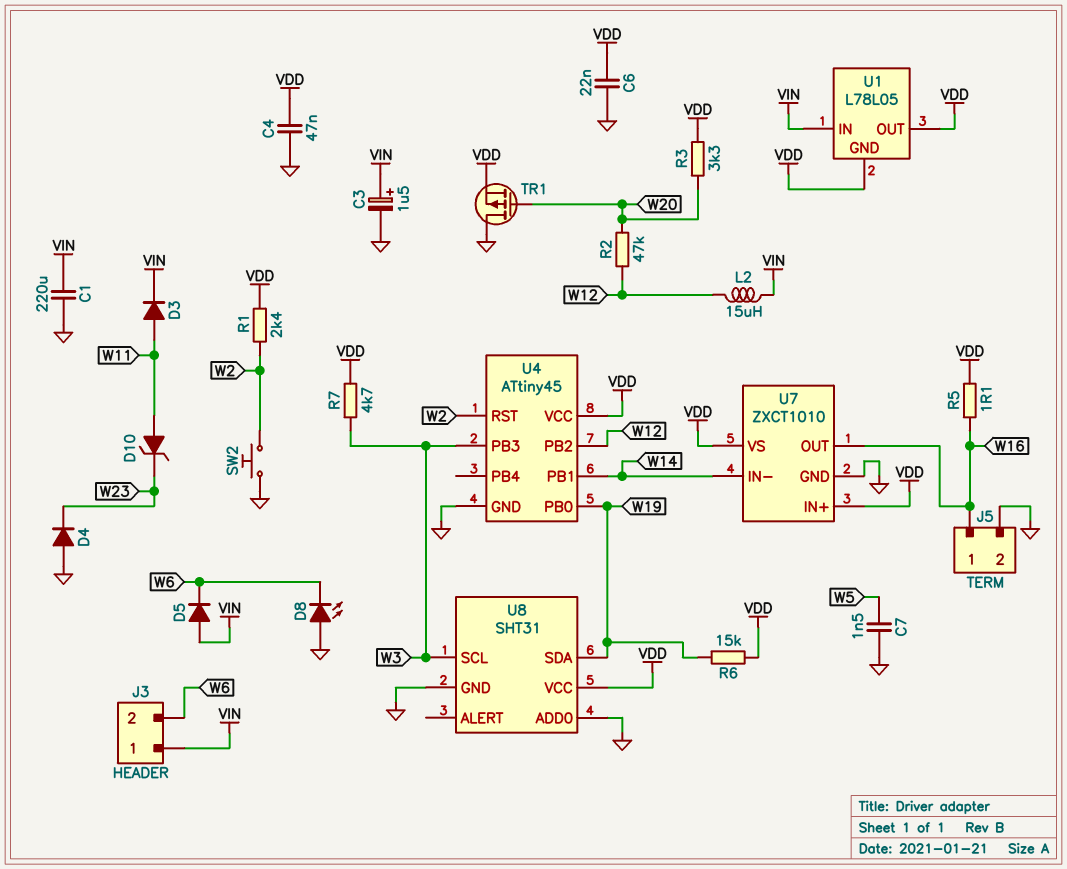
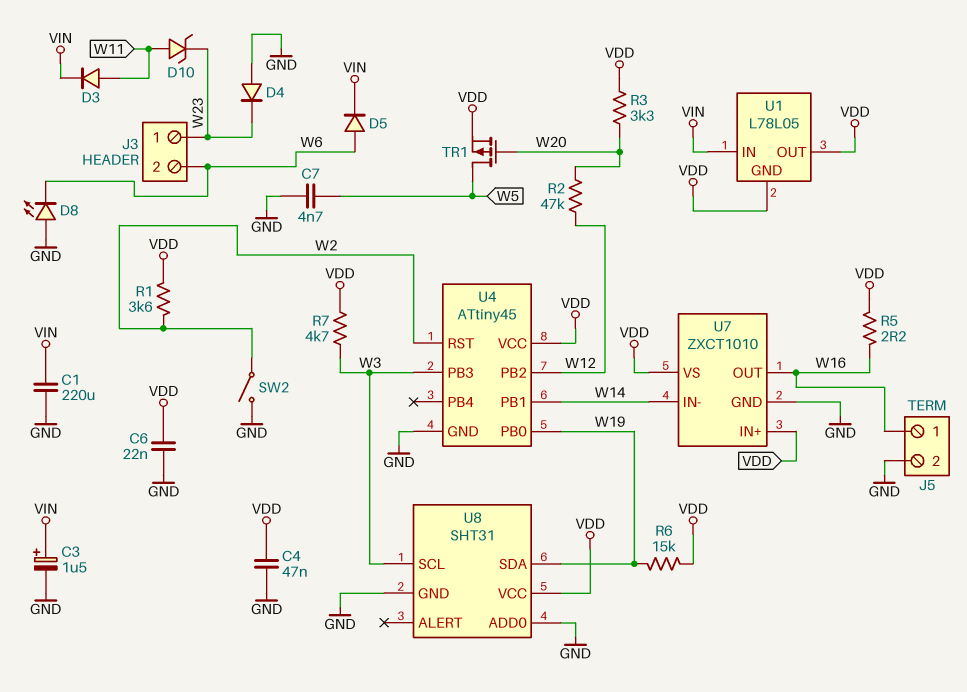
C7: 1.5nF (GND, W5) -> 4.7nF (GND, W5)
D5: diode (A VIN, K W6) -> diode (A W6, K VIN)
J3 pin 1: VIN -> W23
L2: 15uH (VIN, W12) -> none
R1: 2.4k (VDD, W2) -> 3.6k (VDD, W2)
R5: 1.1 (VDD, W16) -> 2.2 (VDD, W16)
SW2: button (GND, W2) -> switch (GND, W2)
TR1: PMOS (G W20, D GND, S VDD) -> PMOS (G W20, D W5, S VDD)

